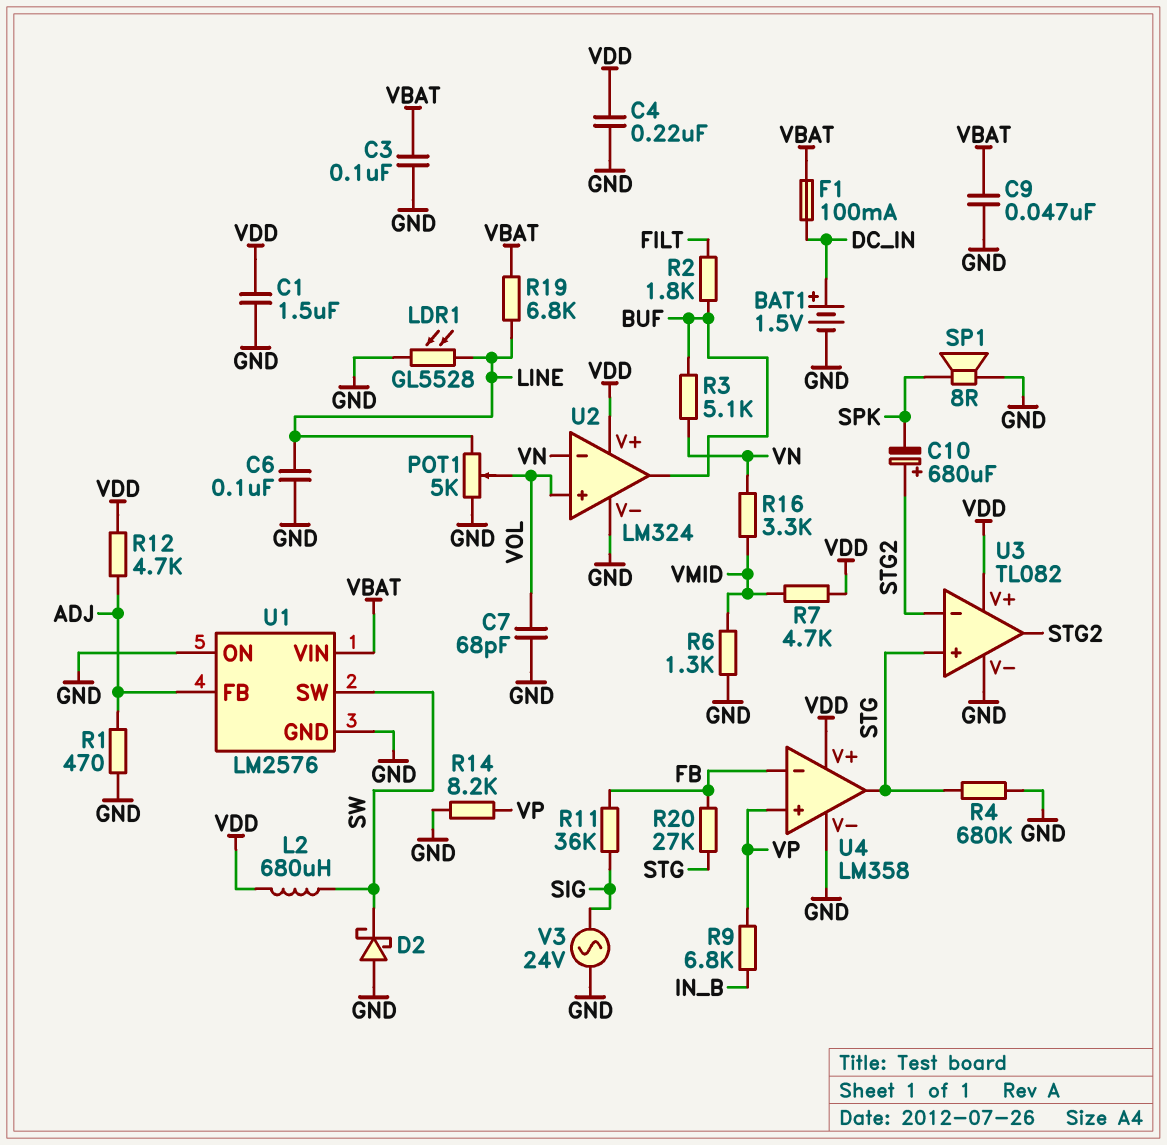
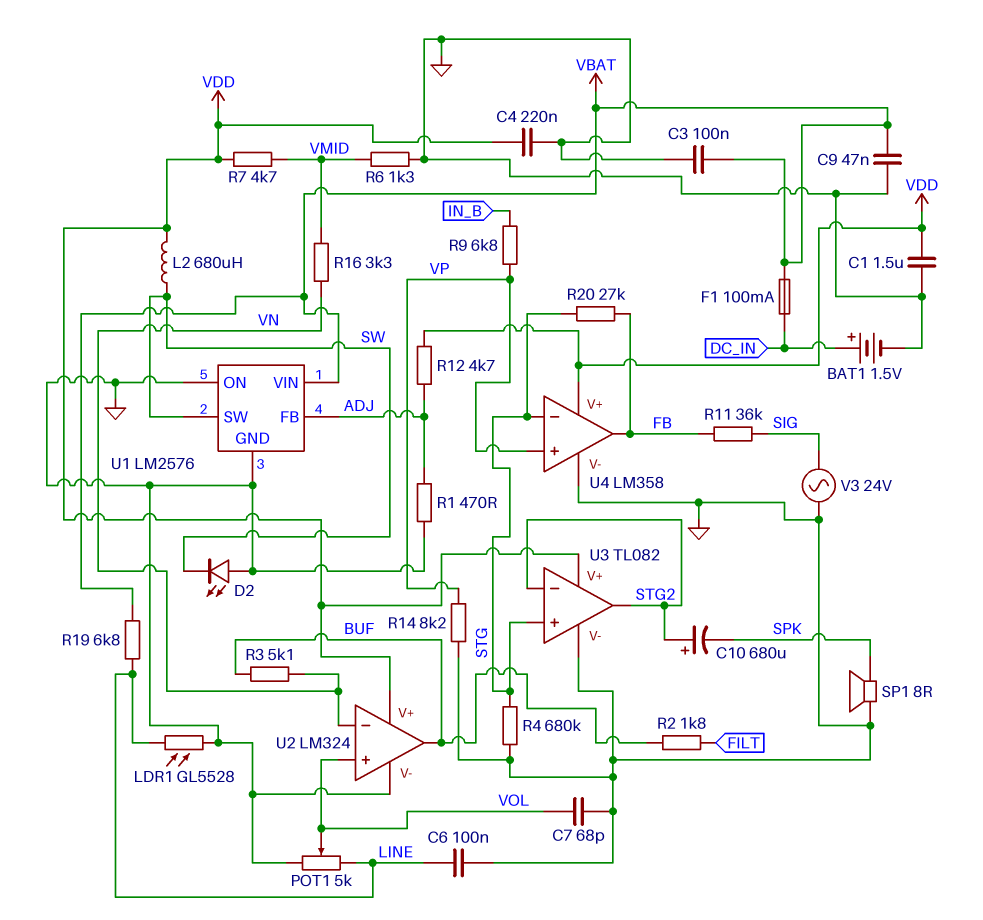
D2: schottky (A GND, K SW) -> LED (A GND, K SW)
U4 pin in-: FB -> STG
U4 pin out: STG -> FB

